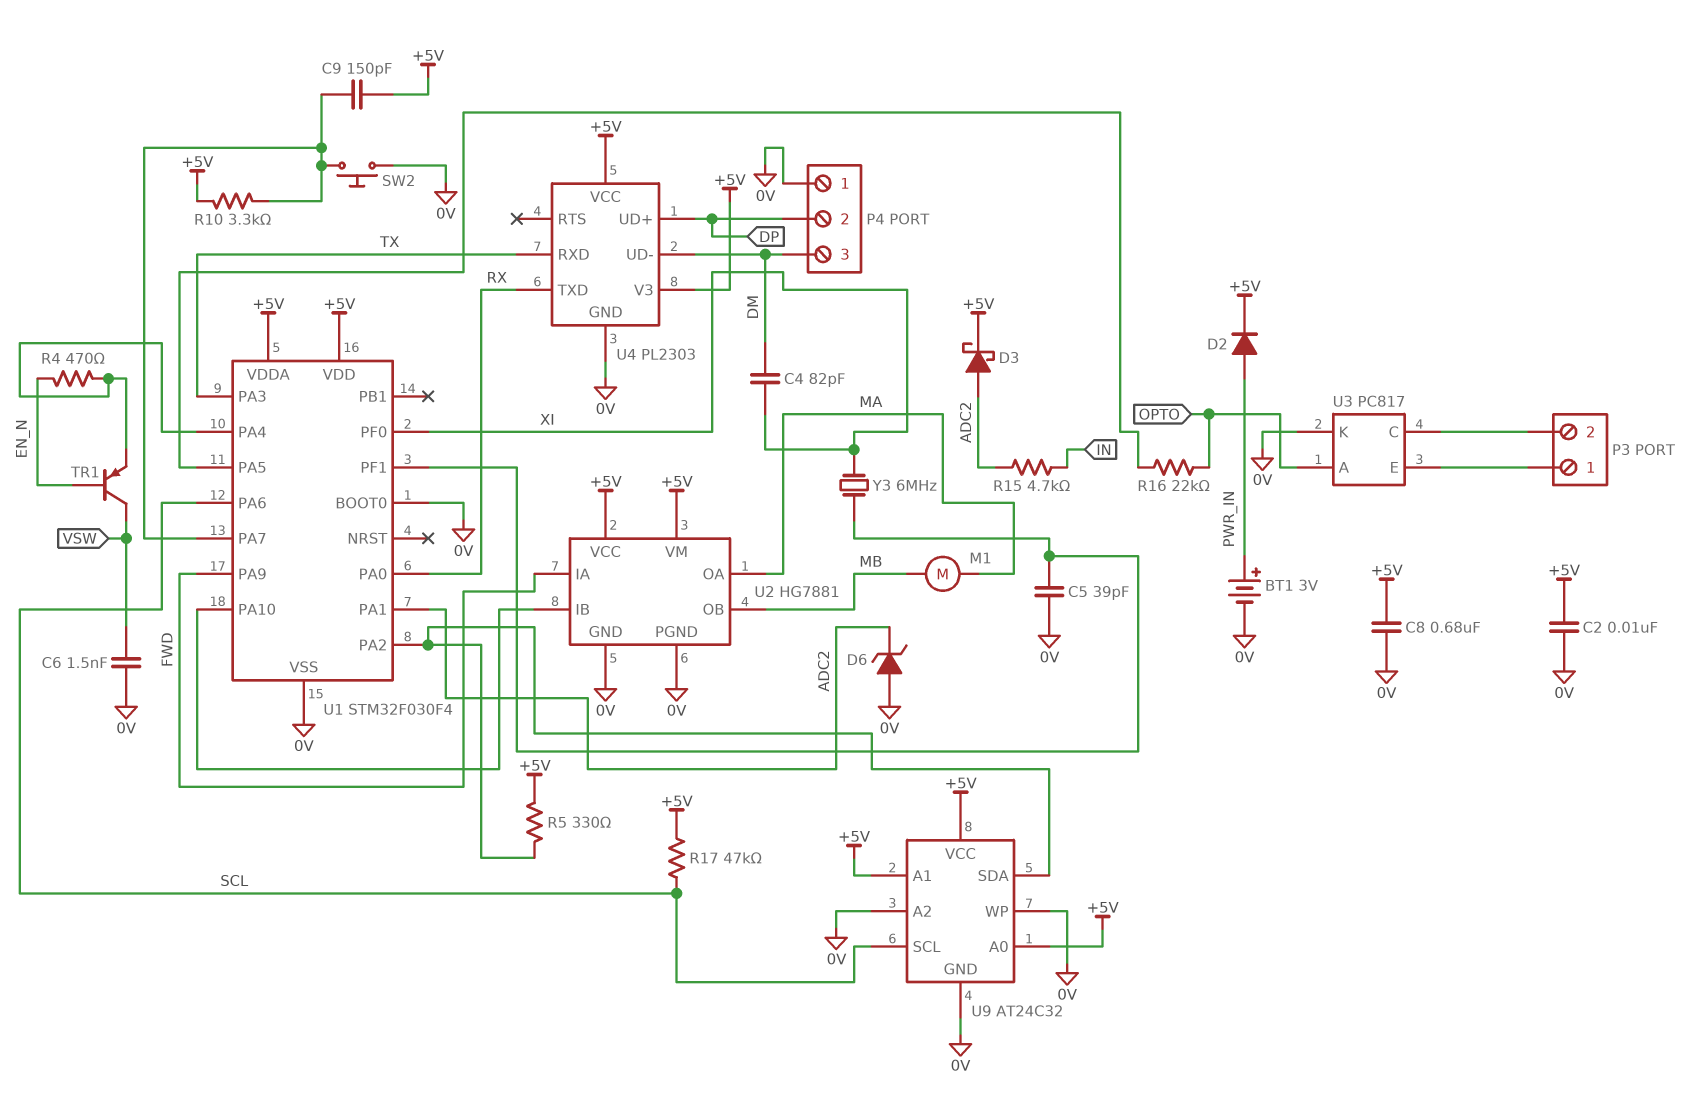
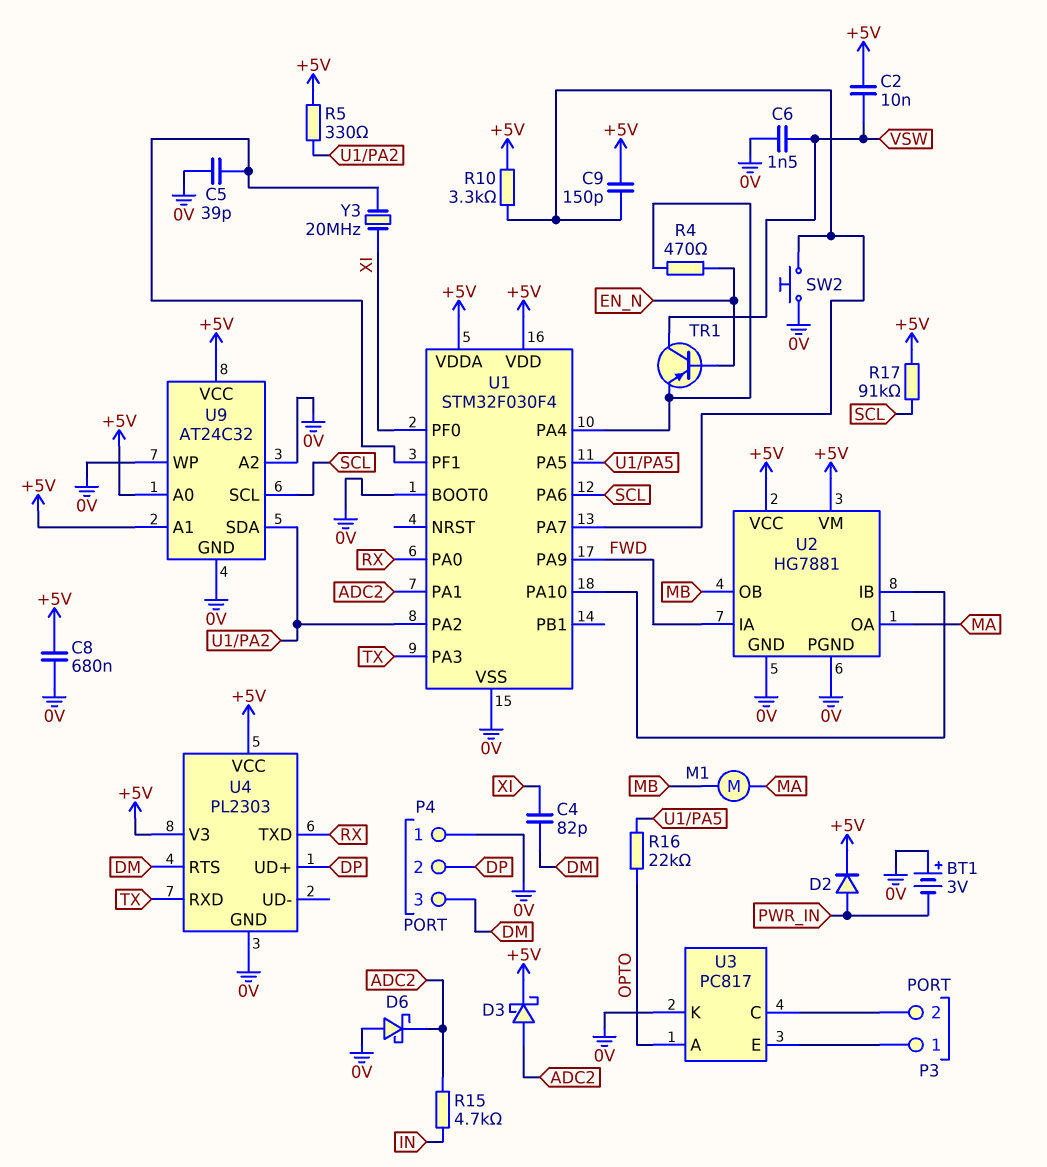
BT1: 3V (plus PWR_IN, minus 0V) -> 3V (plus 0V, minus PWR_IN)
C2: 10nF (+5V, 0V) -> 10nF (+5V, VSW)
D6: zener (A 0V, K ADC2) -> schottky (A 0V, K ADC2)
R17: 47k (+5V, SCL) -> 91k (+5V, SCL)
U4 pin RTS: none -> DM
U4 pin UD-: DM -> none
Y3: 6MHz (U1/PF1, XI) -> 20MHz (U1/PF1, XI)

